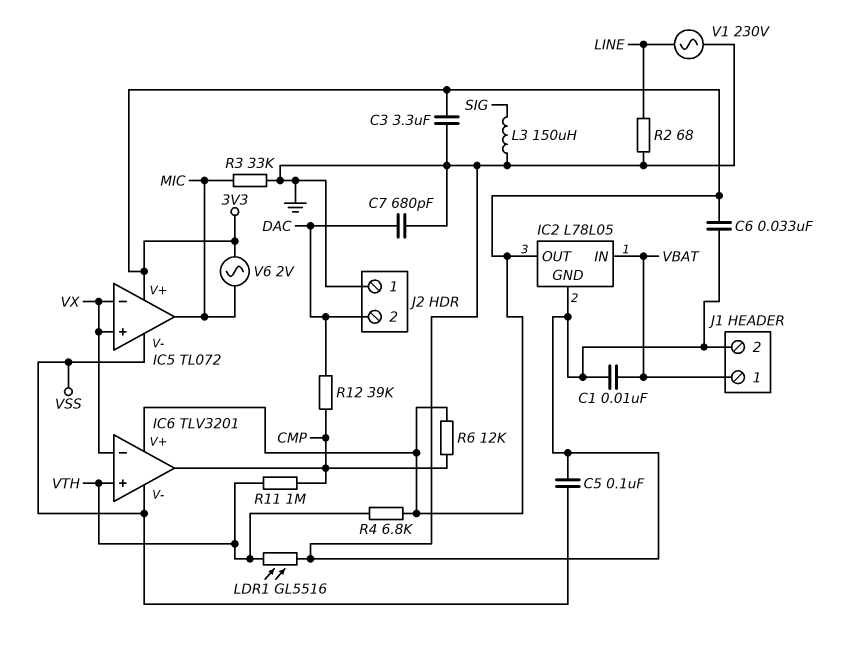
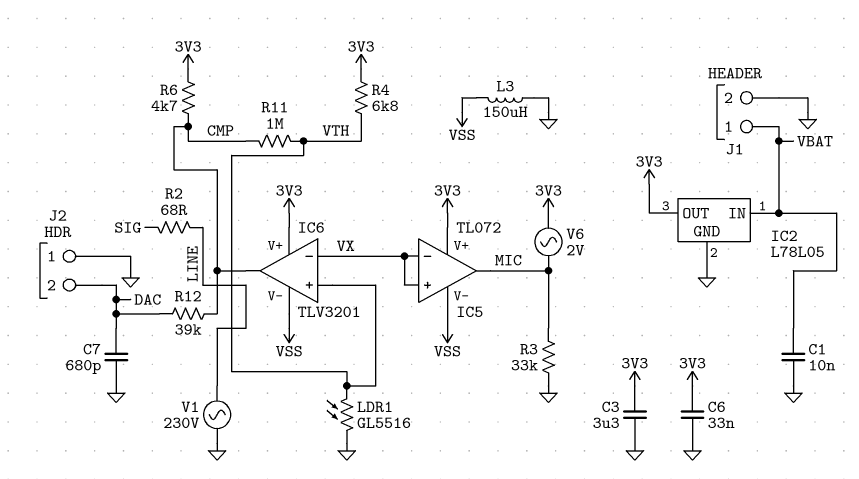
C5: 100nF (GND, VSS) -> none
L3: 150uH (GND, SIG) -> 150uH (GND, VSS)
R2: 68 (GND, LINE) -> 68 (LINE, SIG)
R6: 12k (3V3, CMP) -> 4.7k (3V3, CMP)

